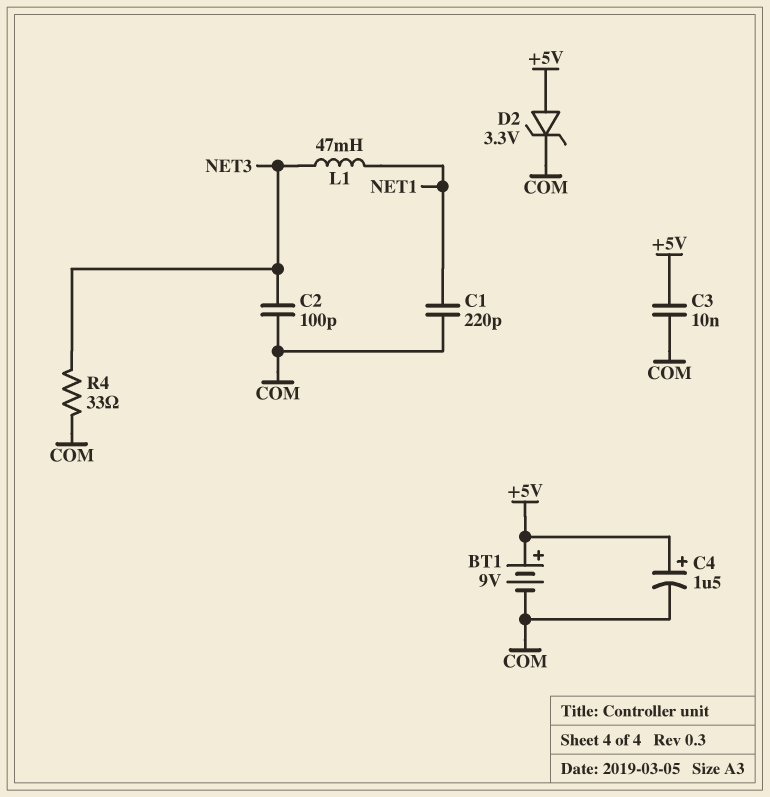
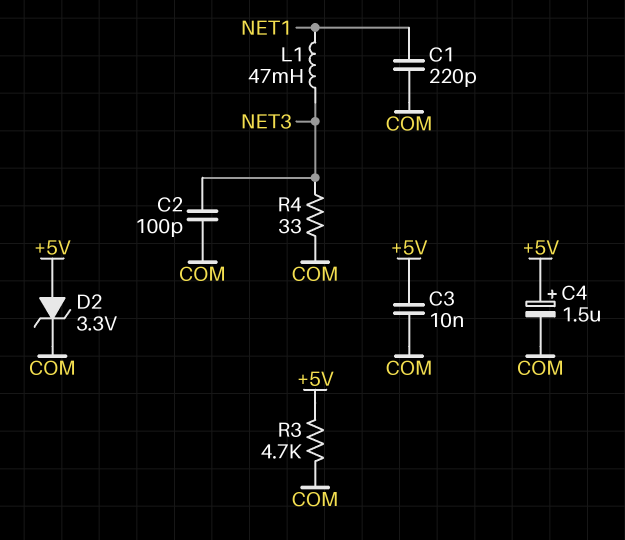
BT1: 9V (plus +5V, minus COM) -> none
R3: none -> 4.7k (+5V, COM)

